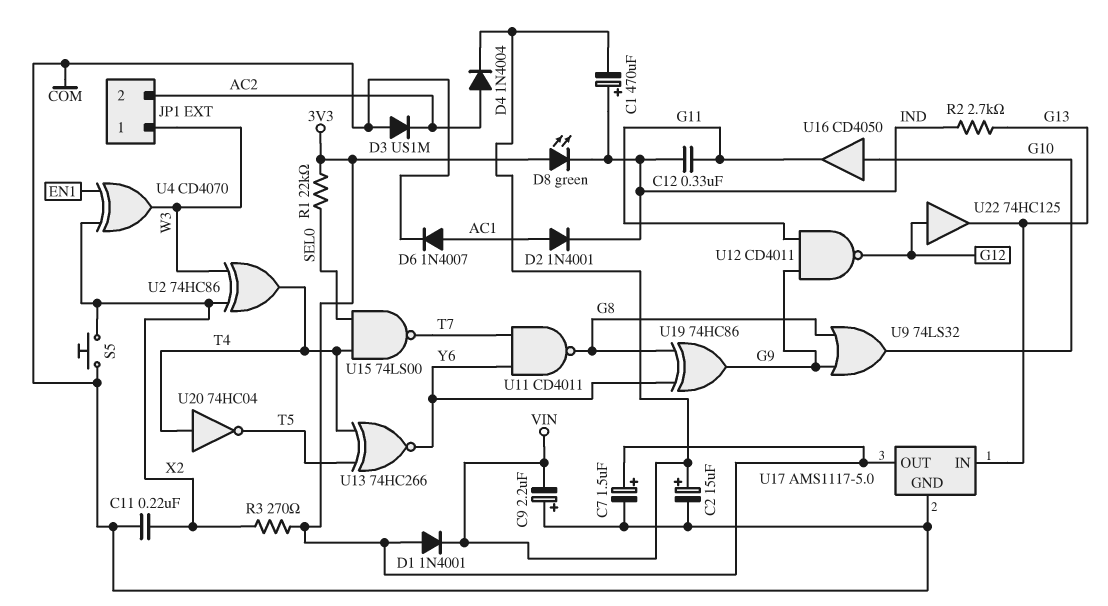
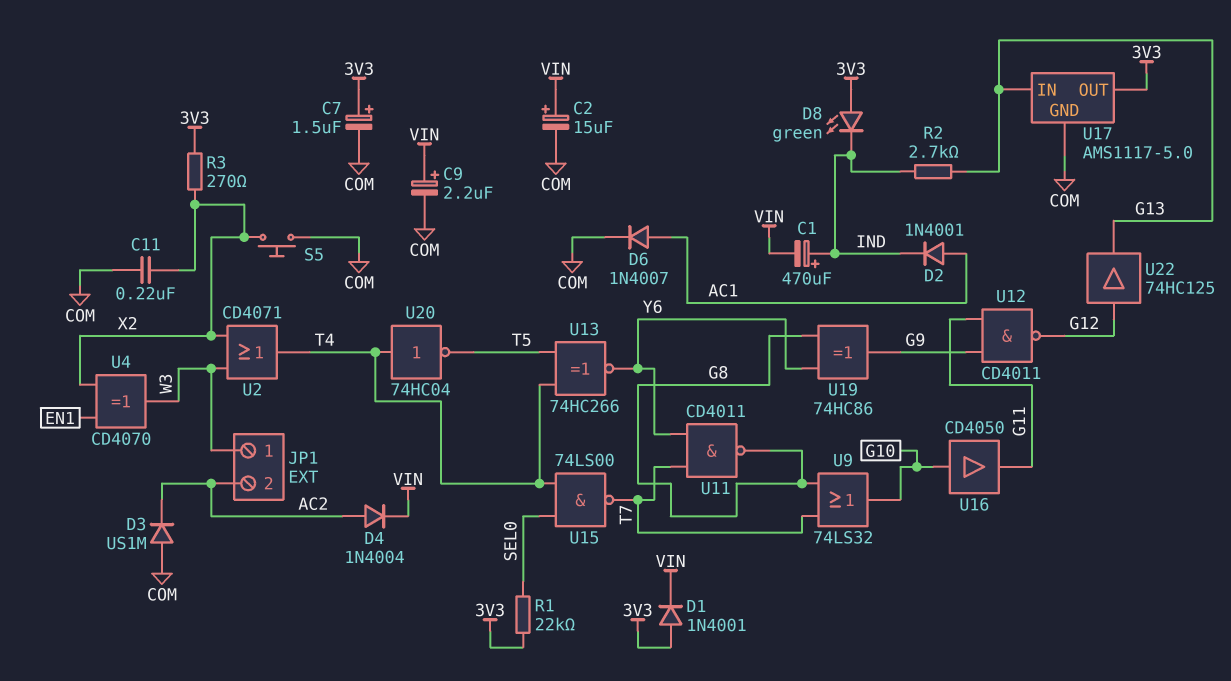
C9: 2.2uF (plus COM, minus VIN) -> 2.2uF (plus VIN, minus COM)
C12: 330nF (G11, IND) -> none
U2: XOR 74HC86 (in W3, in X2, out T4) -> OR CD4071 (in W3, in X2, out T4)
U9: OR 74LS32 (in G8, in G9, out G10) -> OR 74LS32 (in G8, in T7, out G10)

